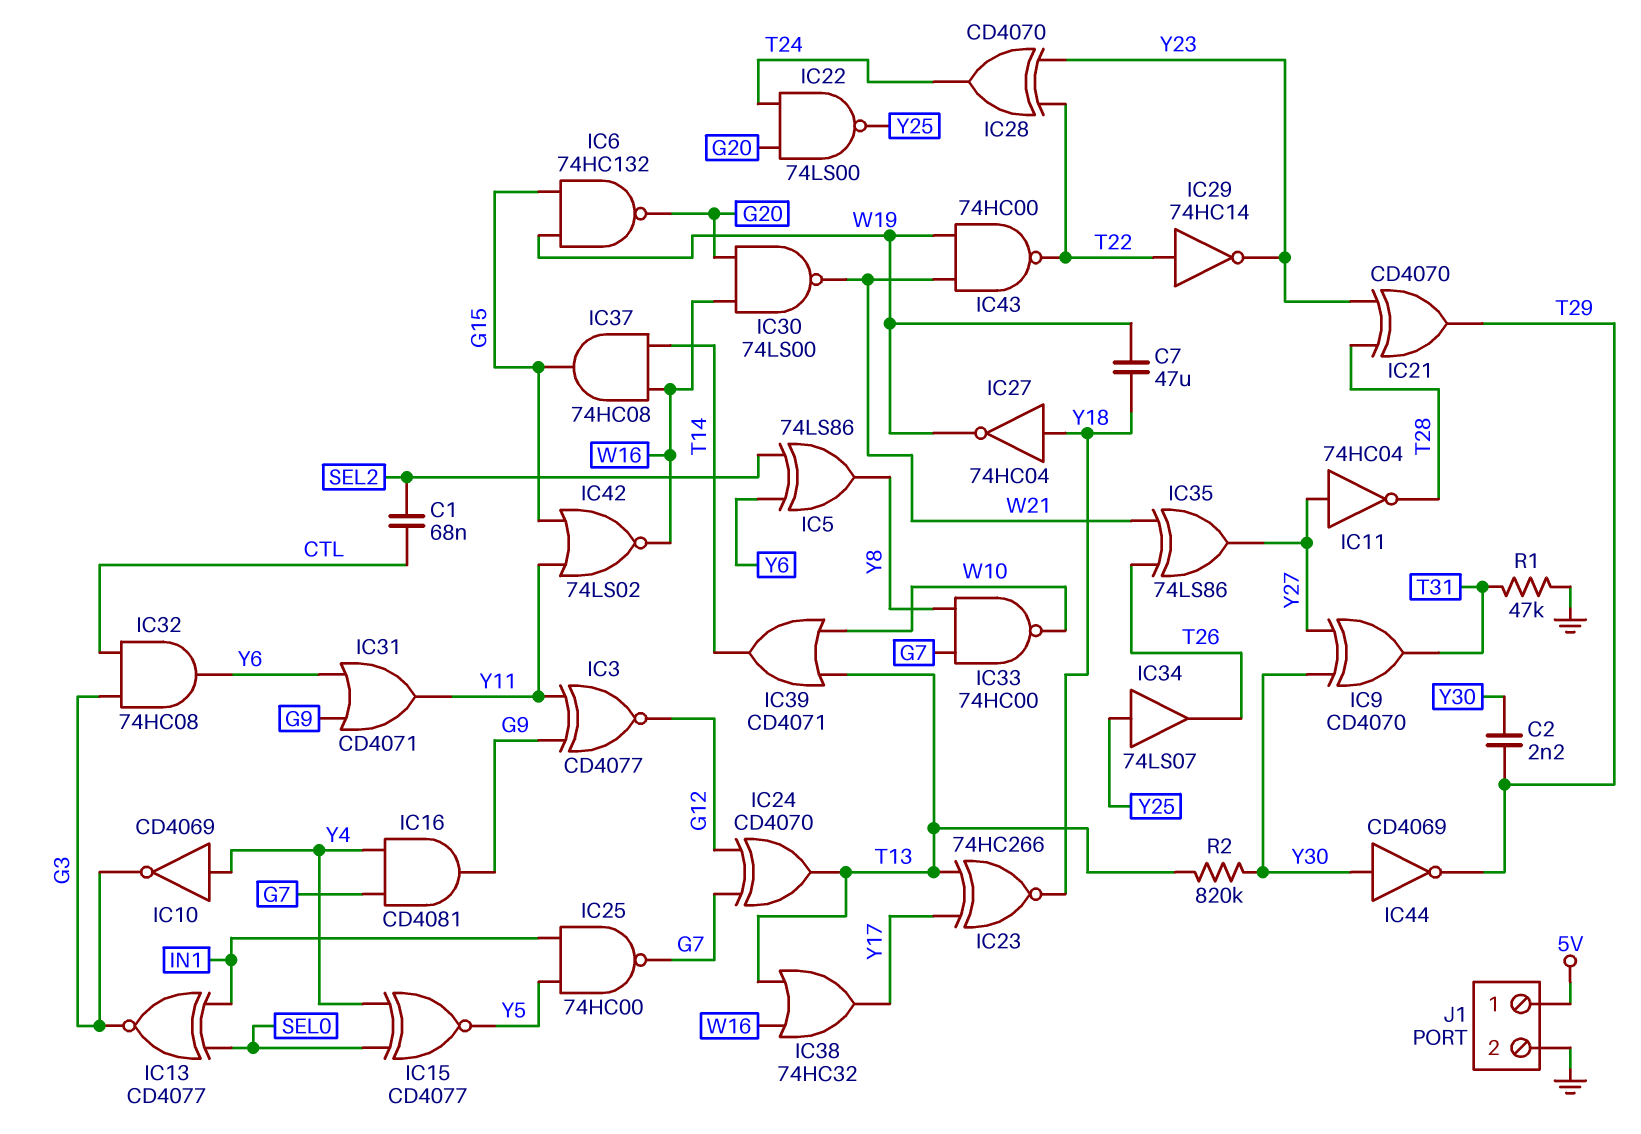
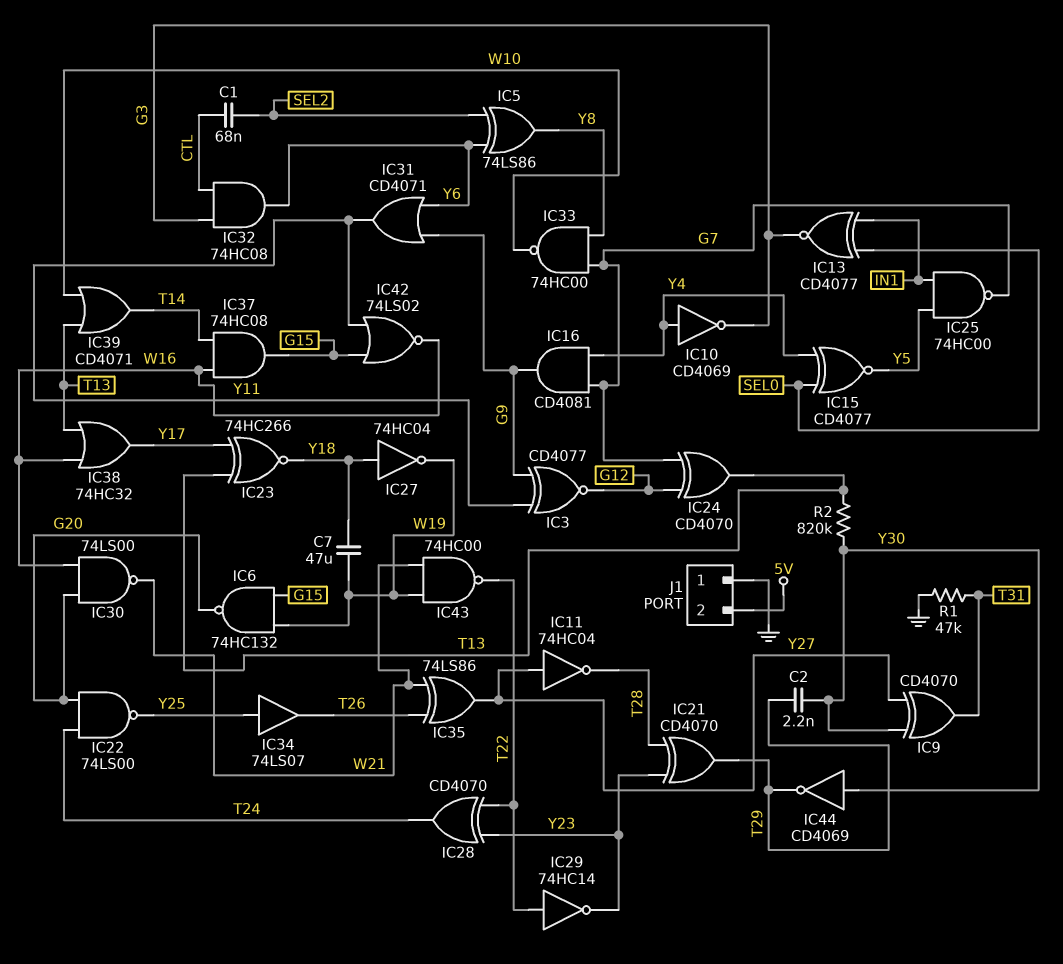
J1 pin 1: 5V -> GND
J1 pin 2: GND -> 5V

